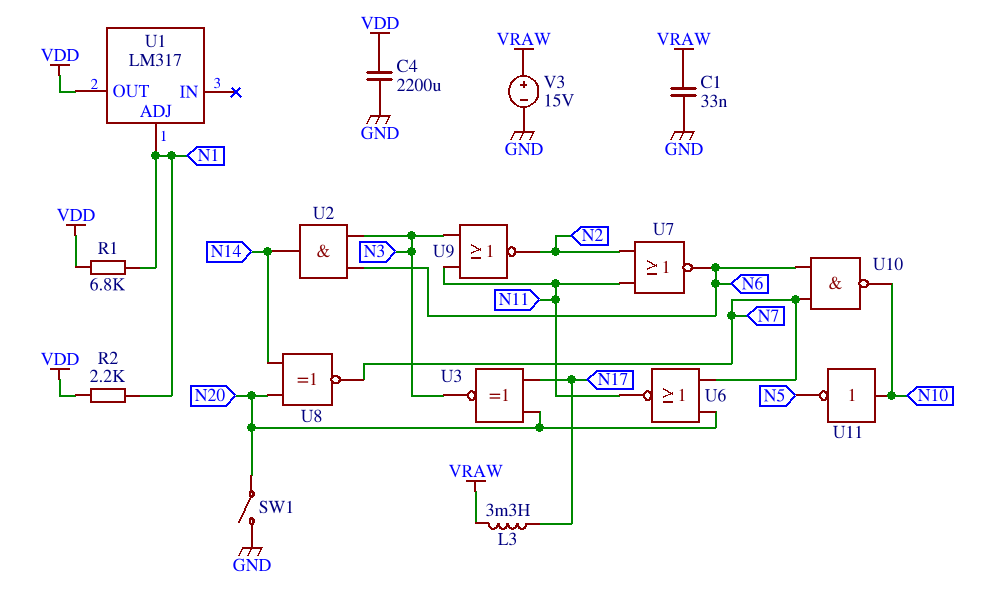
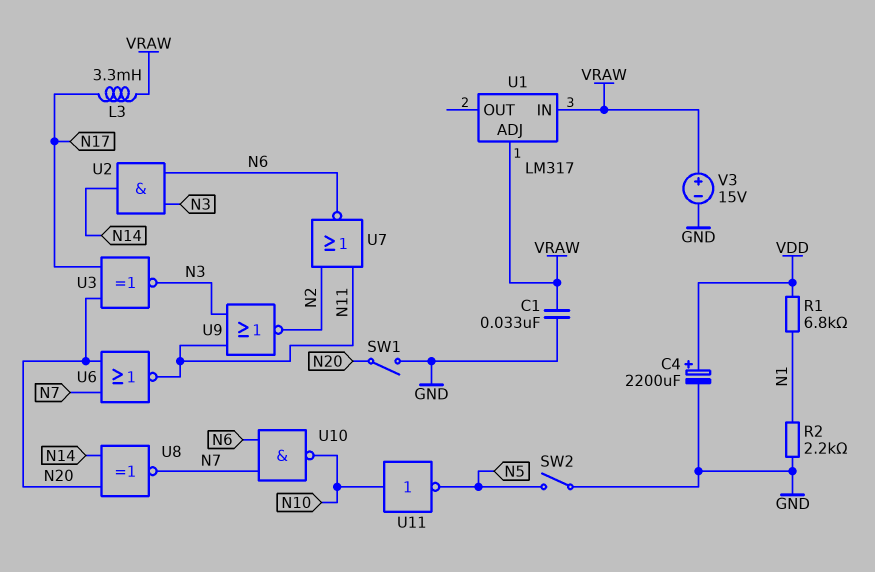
C4: 2200uF (GND, VDD) -> 2200uF (plus VDD, minus GND)
R2: 2.2k (N1, VDD) -> 2.2k (GND, N1)
SW2: none -> switch (GND, N5)
U1 pin ADJ: N1 -> VRAW
U1 pin IN: none -> VRAW
U1 pin OUT: VDD -> none

